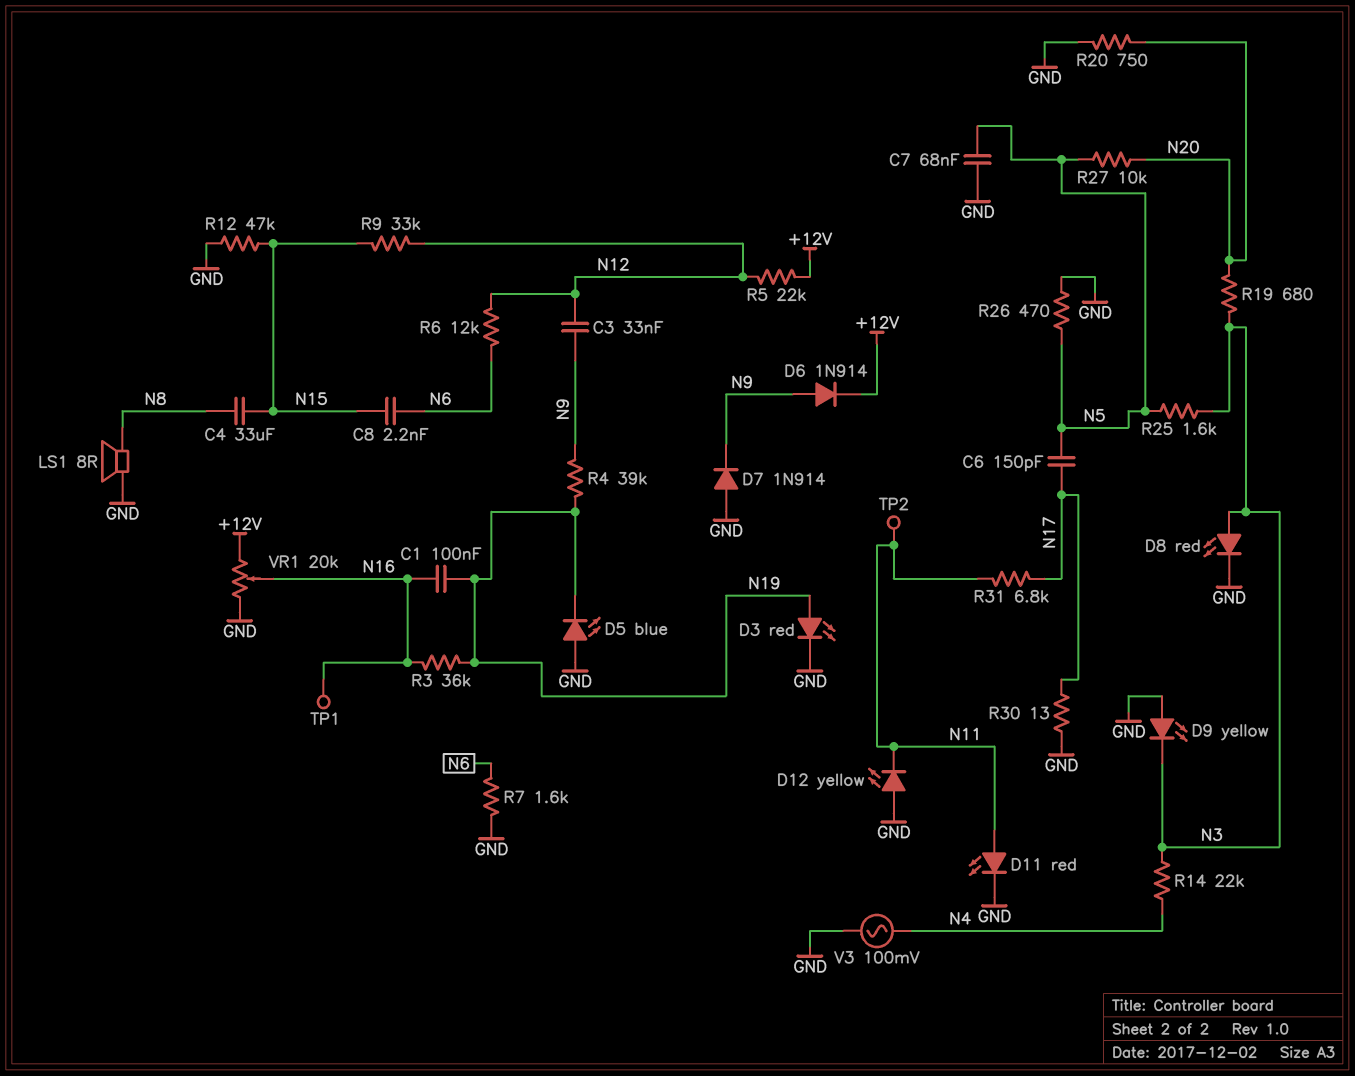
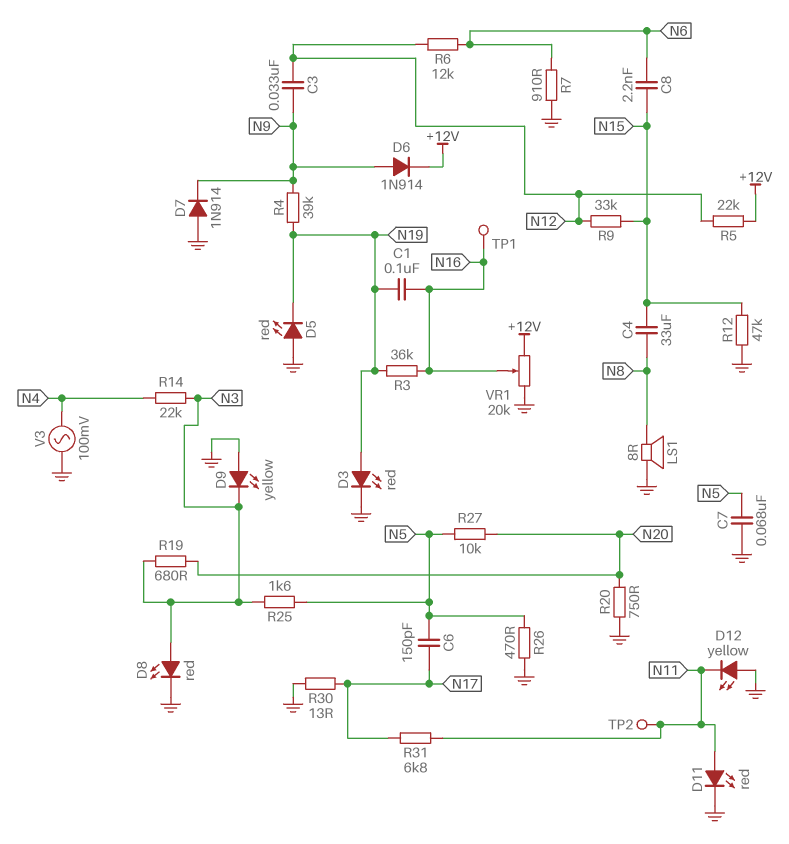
D5: LED blue (A GND, K N19) -> LED red (A GND, K N19)
R7: 1.6k (GND, N6) -> 910 (GND, N6)

